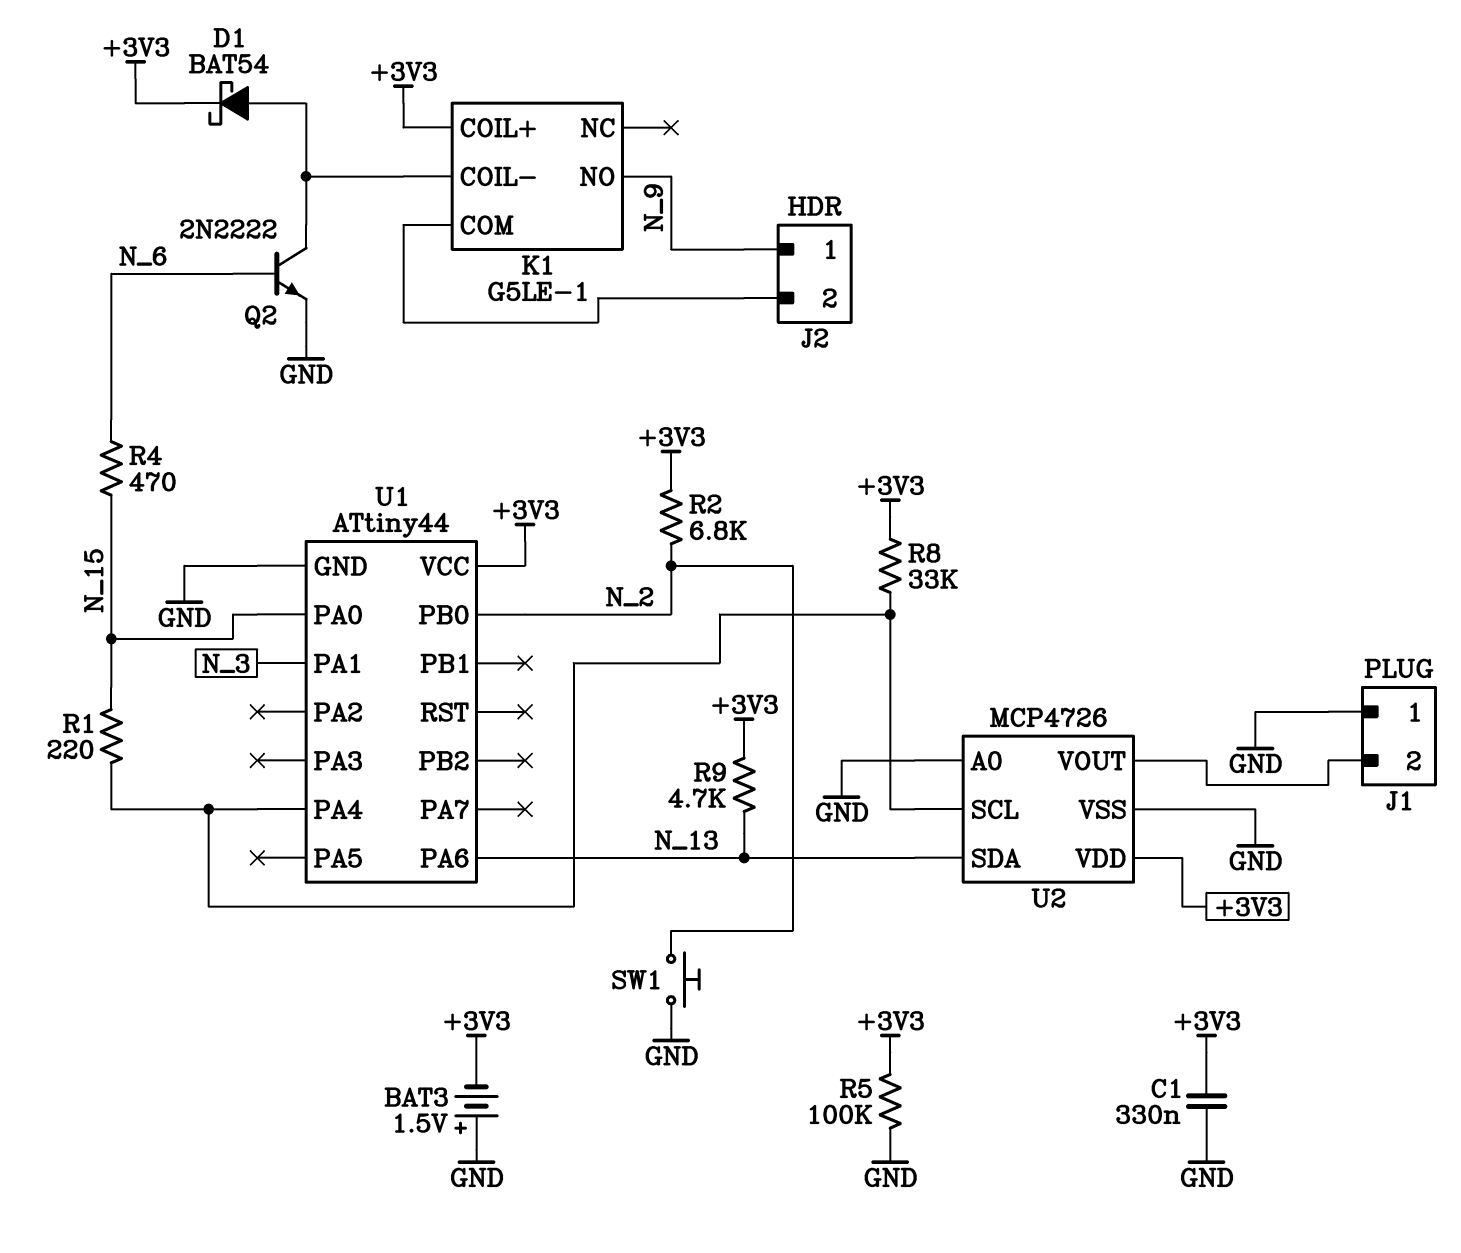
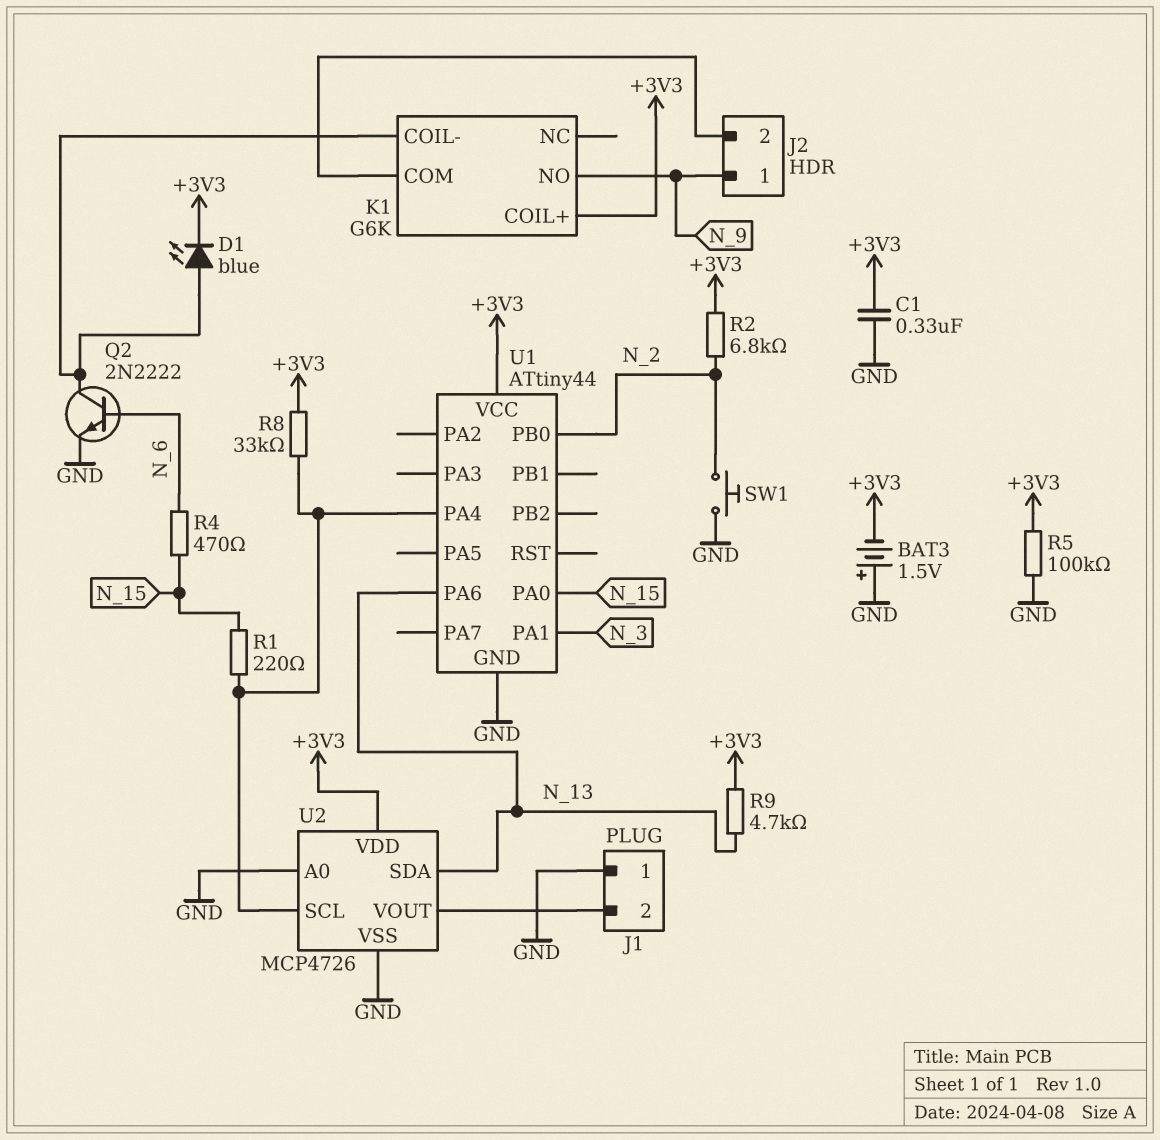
D1: schottky BAT54 (A K1/COIL-, K +3V3) -> LED blue (A K1/COIL-, K +3V3)
K1: G5LE-1 -> G6K

